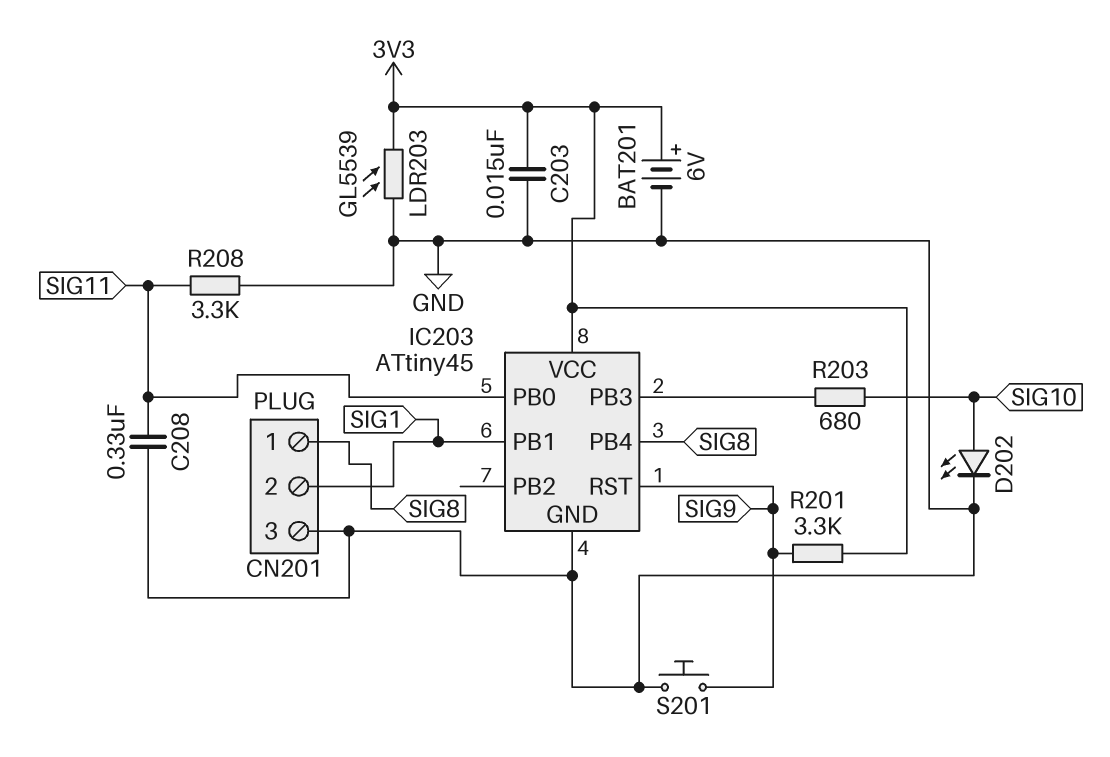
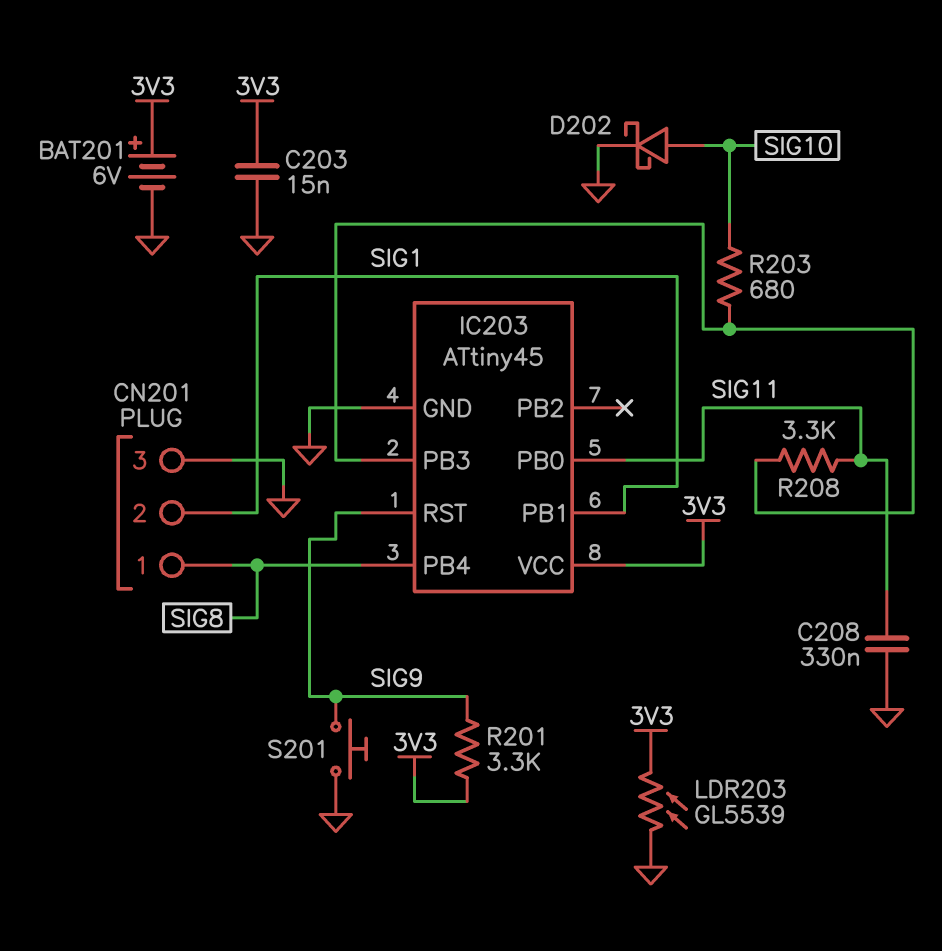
D202: LED (A SIG10, K GND) -> schottky (A SIG10, K GND)
R208: 3.3k (GND, SIG11) -> 3.3k (IC203/PB3, SIG11)

